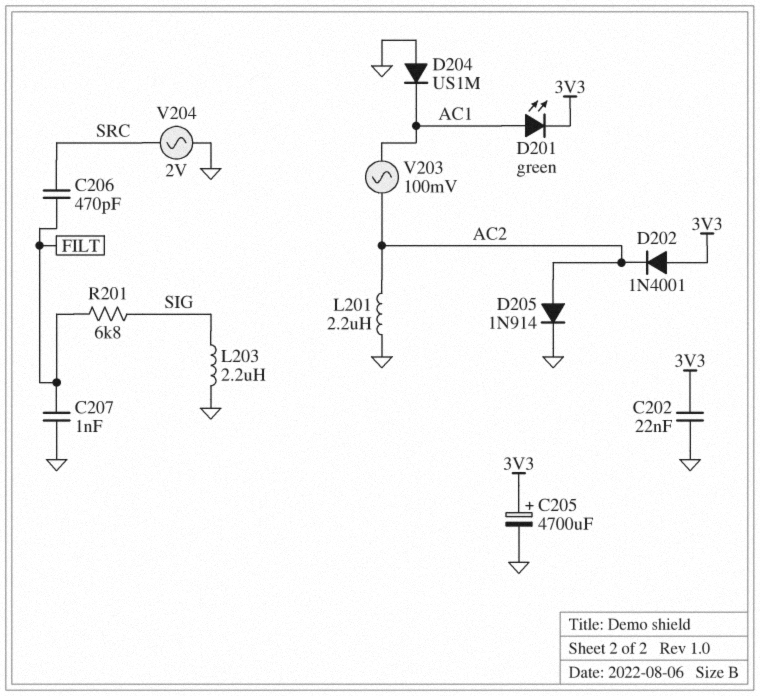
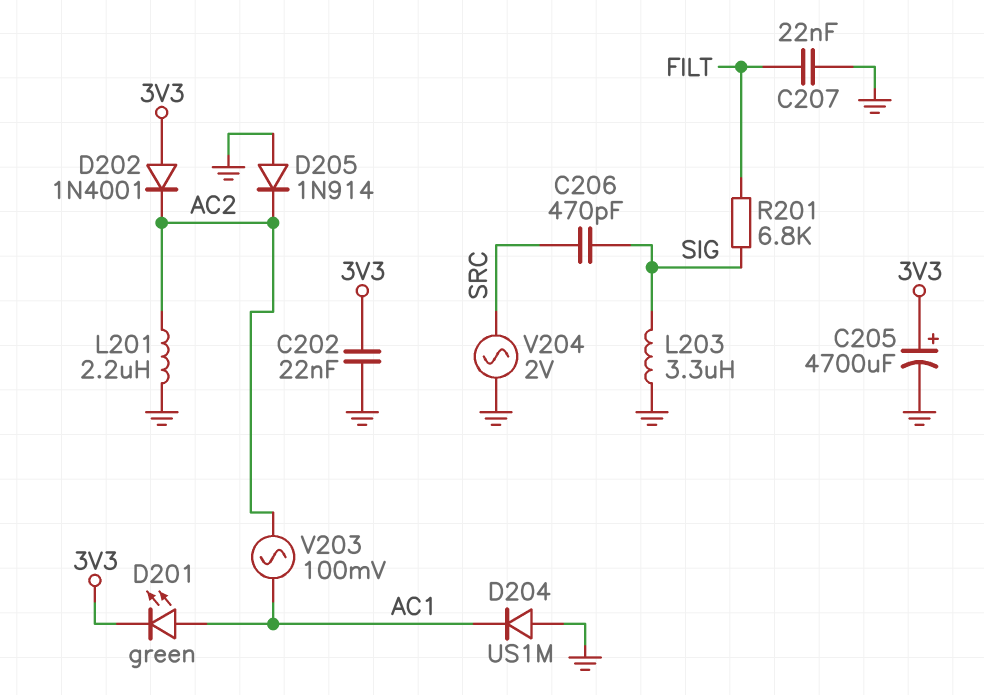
C206: 470pF (FILT, SRC) -> 470pF (SIG, SRC)
C207: 1nF (FILT, GND) -> 22nF (FILT, GND)
D205: diode 1N914 (A AC2, K GND) -> diode 1N914 (A GND, K AC2)
L203: 2.2uH (GND, SIG) -> 3.3uH (GND, SIG)

